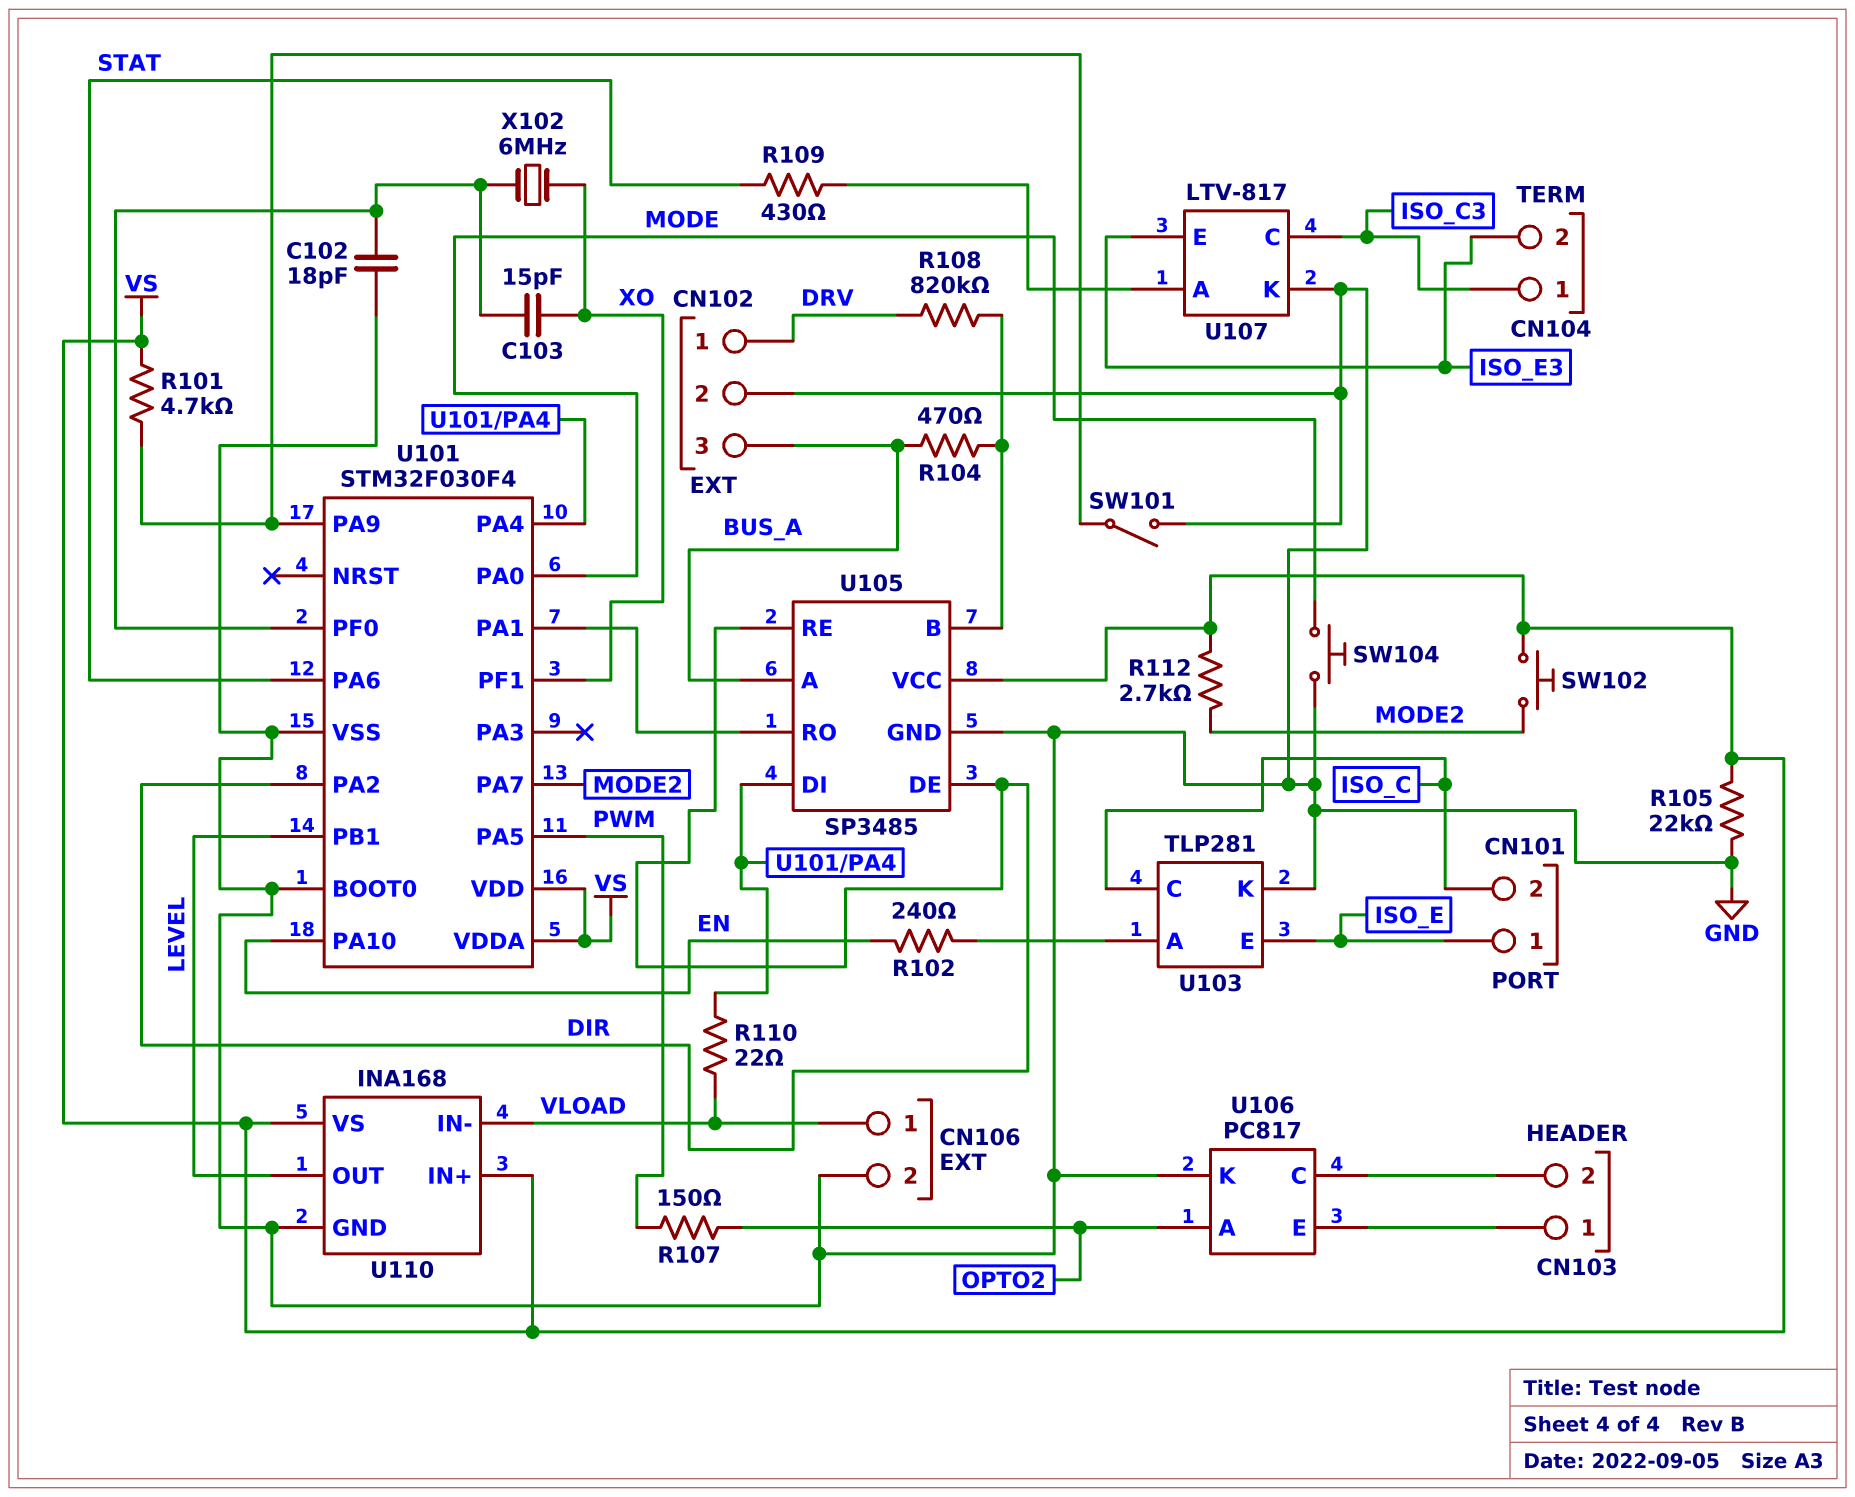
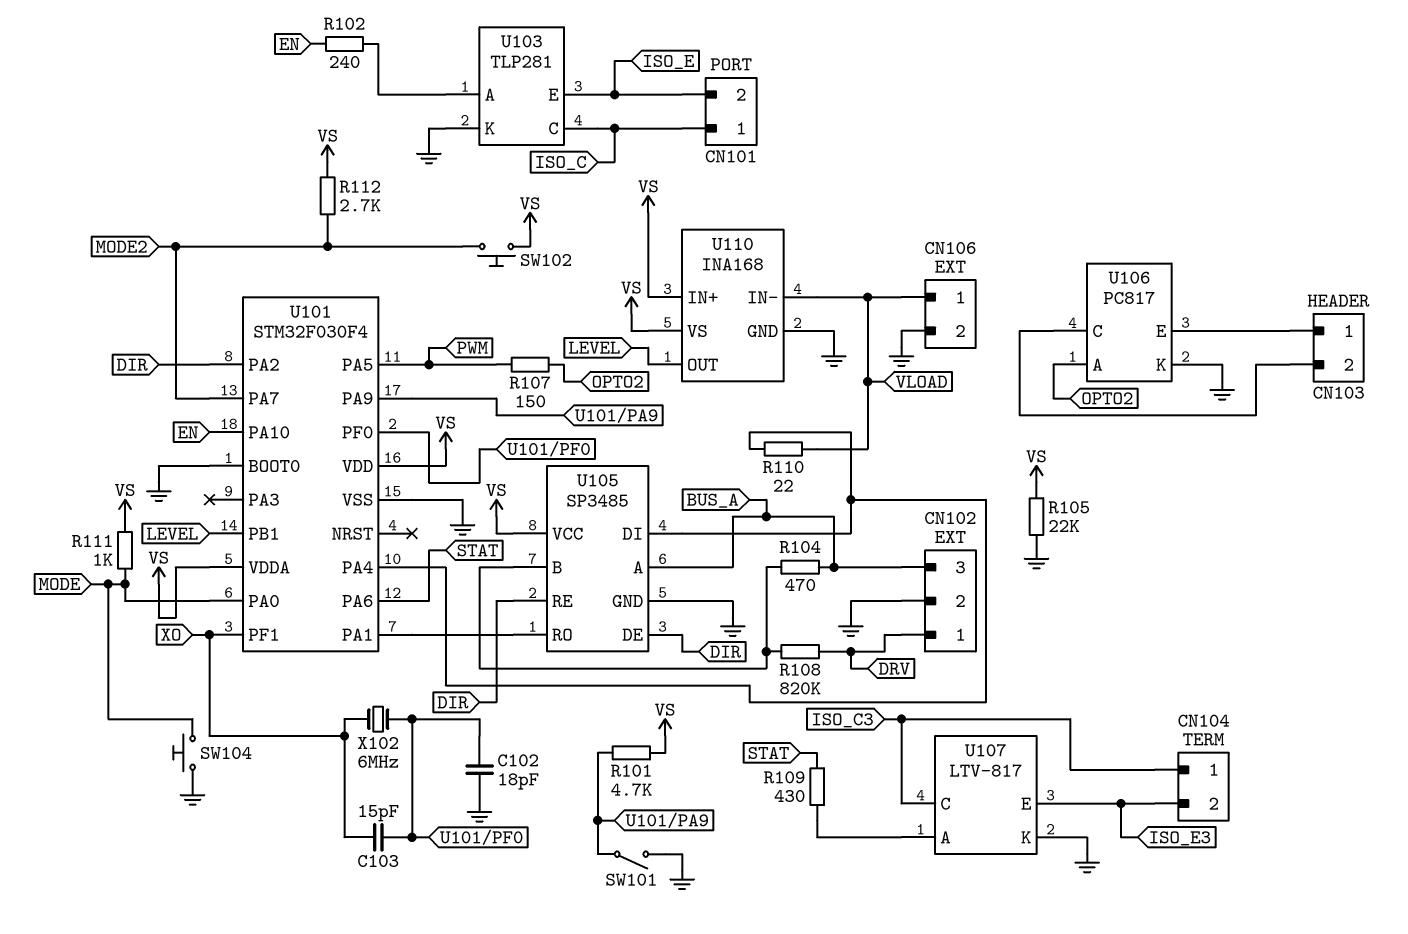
CN101 pin 1: ISO_E -> ISO_C
CN101 pin 2: ISO_C -> ISO_E
R111: none -> 1k (MODE, VS)

